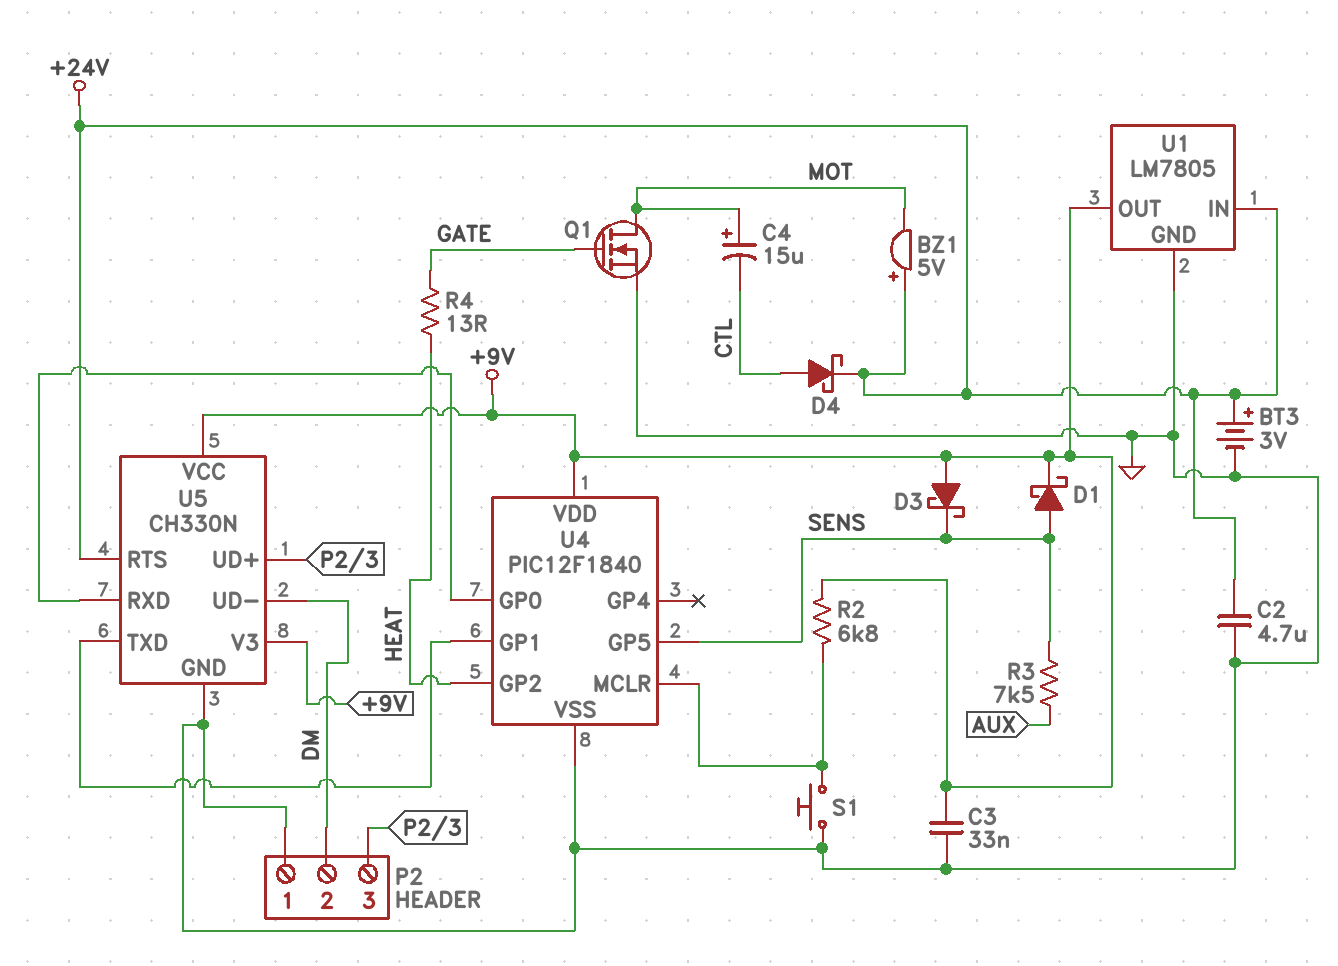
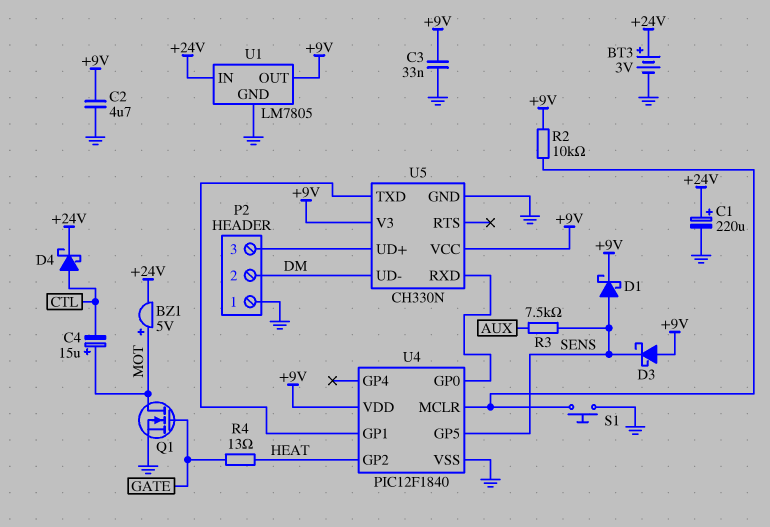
BZ1: buzzer 5V (plus +24V, minus MOT) -> buzzer 5V (plus MOT, minus +24V)
C1: none -> 220uF (plus +24V, minus GND)
C2: 4.7uF (+24V, GND) -> 4.7uF (+9V, GND)
R2: 6.8k (+9V, U4/MCLR) -> 10k (+9V, U4/MCLR)
U5 pin RTS: +24V -> none

